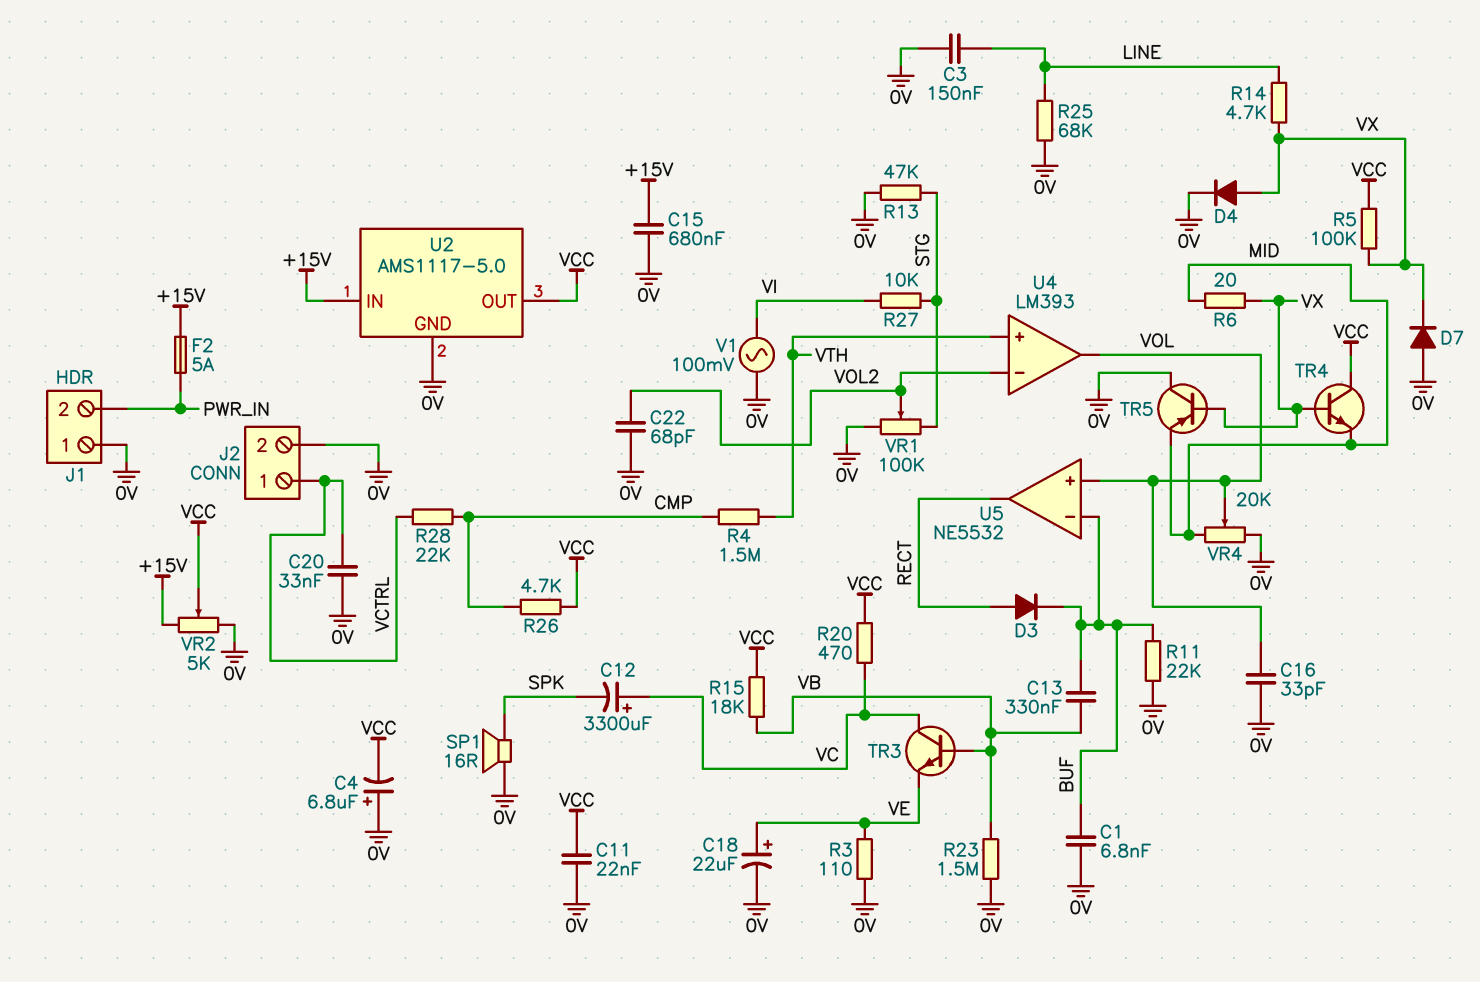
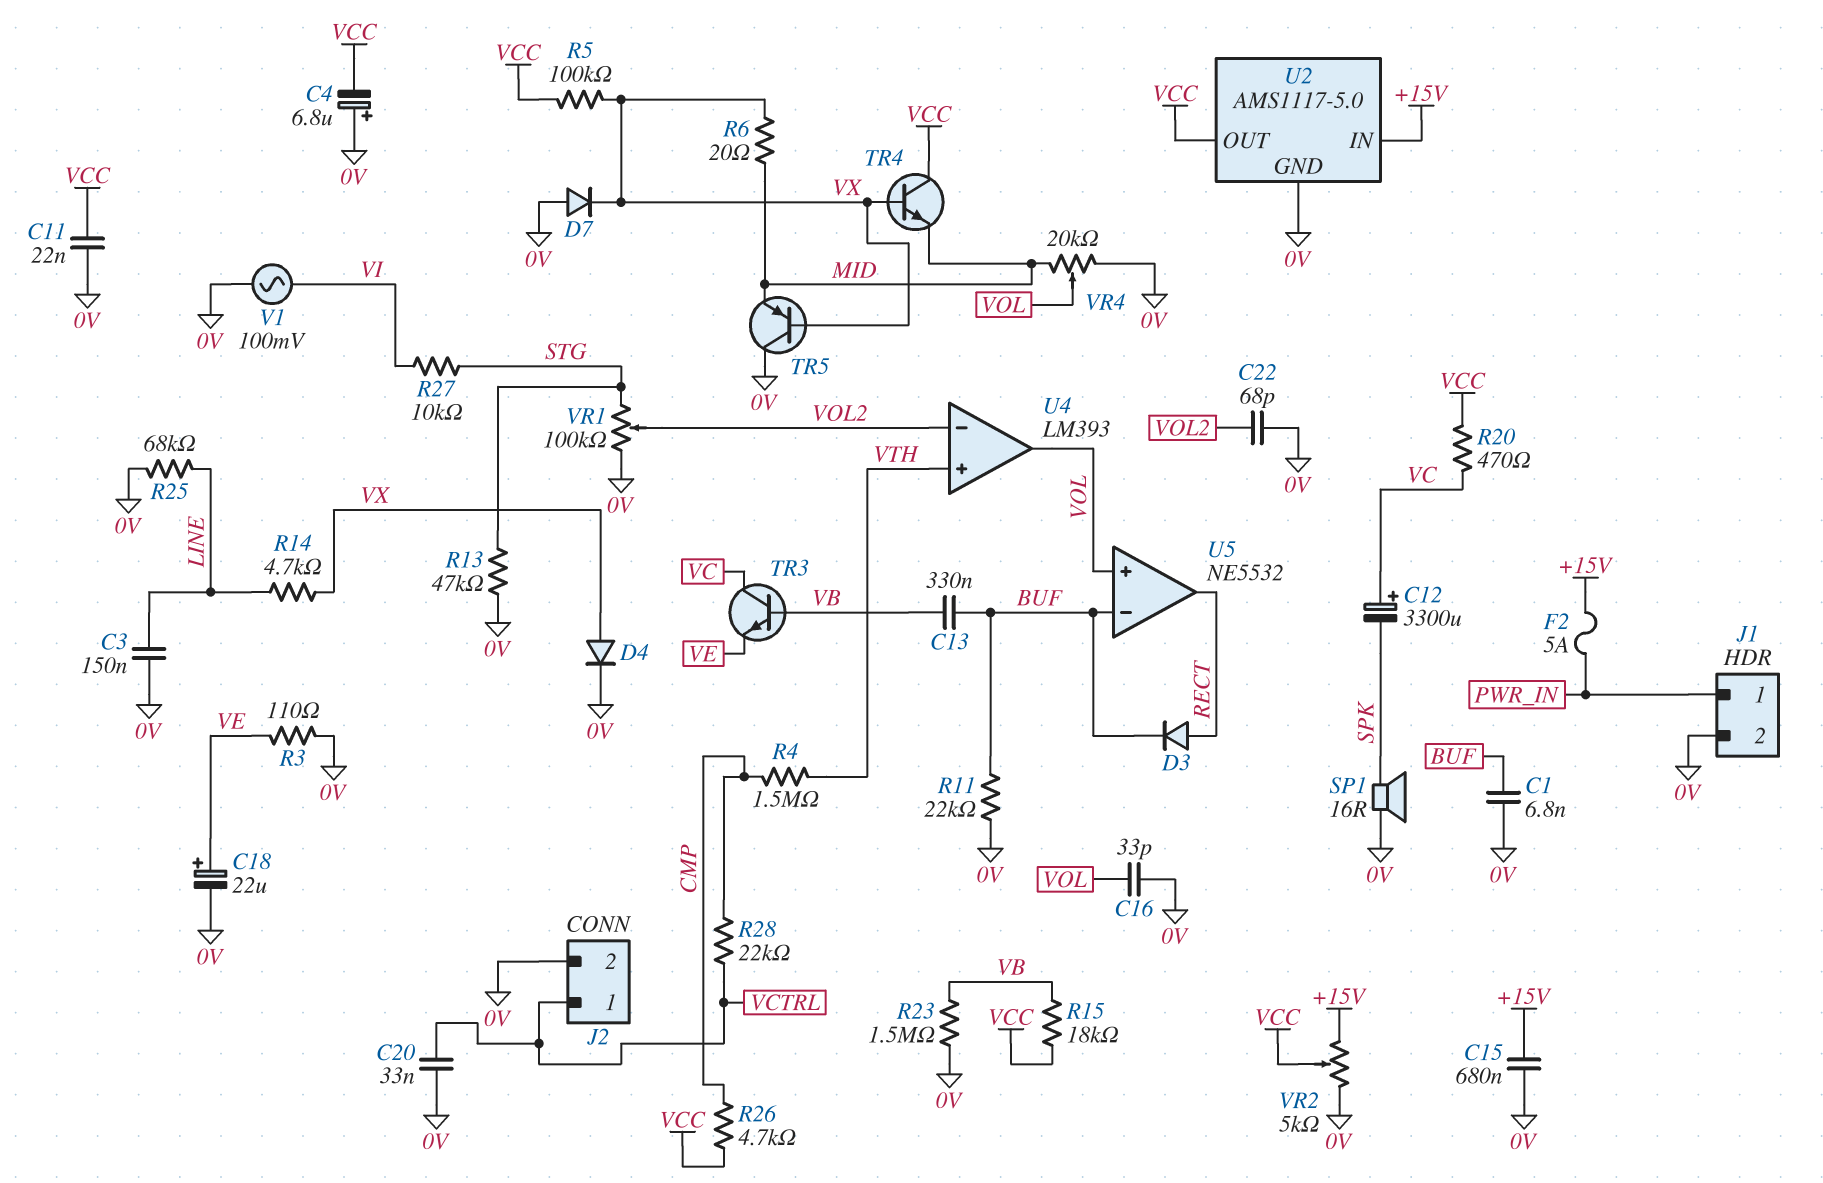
J1 pin 1: 0V -> PWR_IN
J1 pin 2: PWR_IN -> 0V

